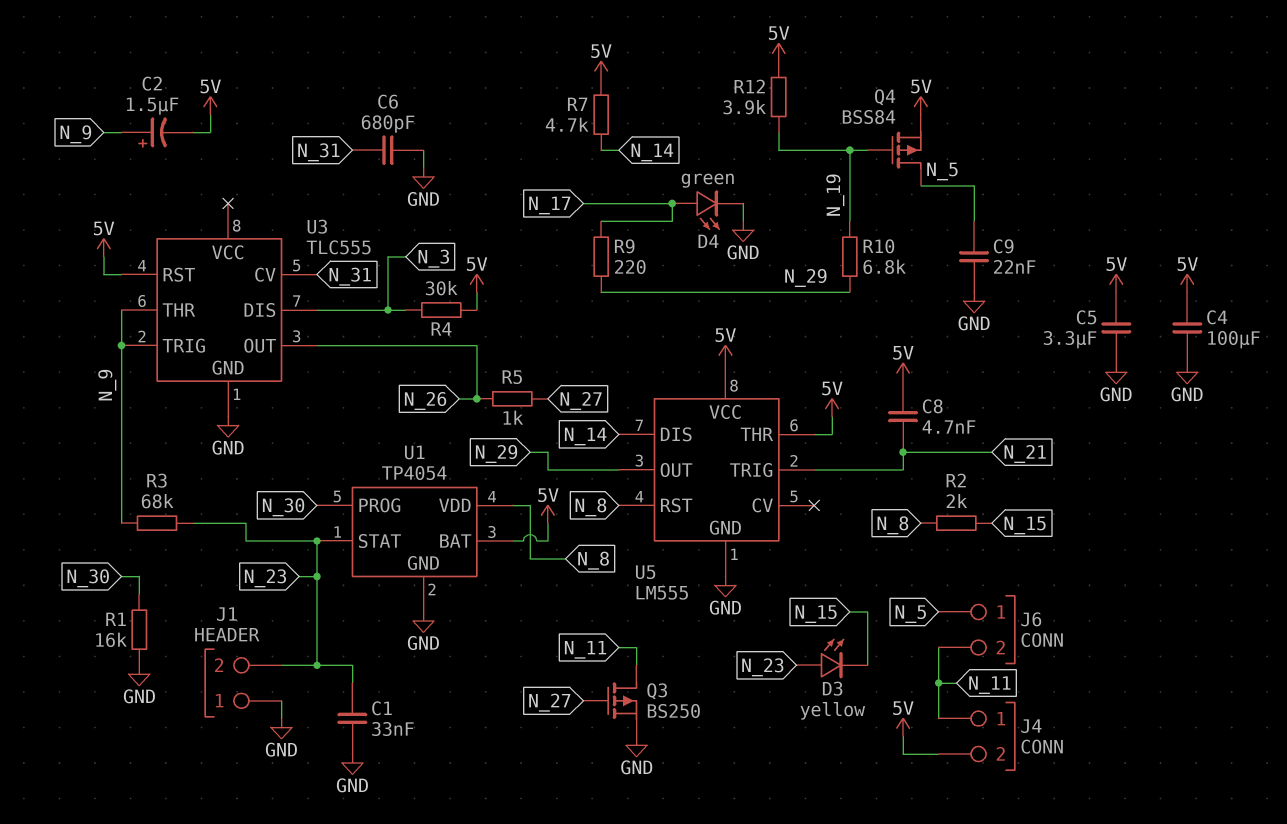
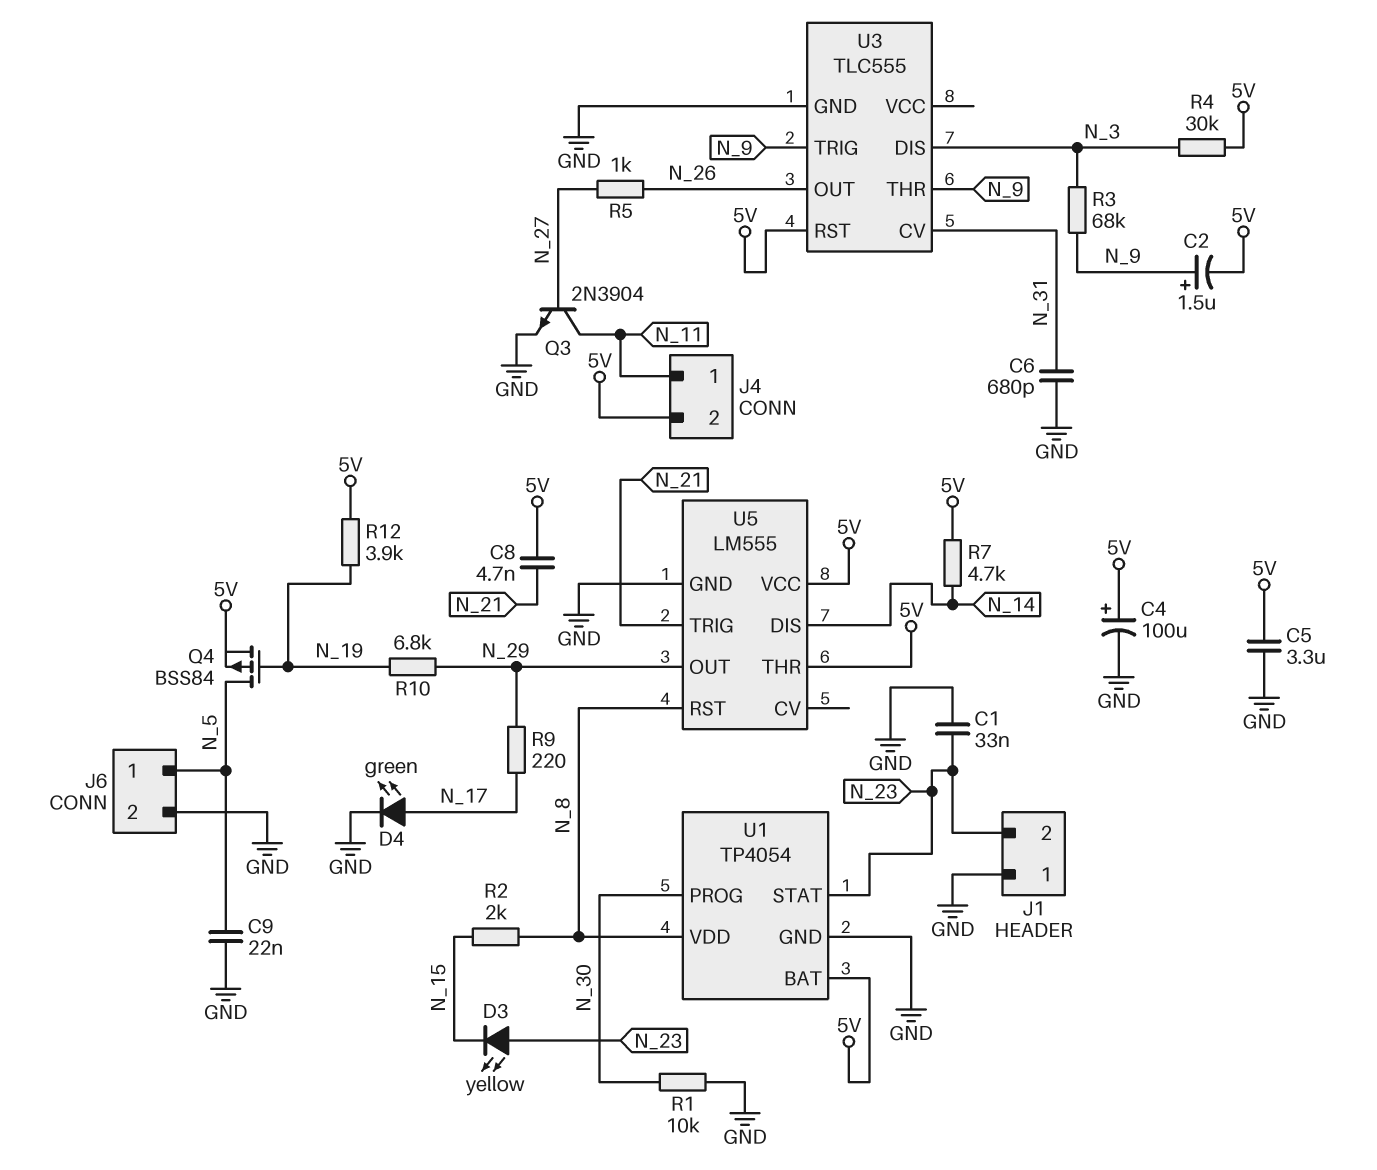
C4: 100uF (5V, GND) -> 100uF (plus 5V, minus GND)
J6 pin 2: N_11 -> GND
Q3: PMOS BS250 (G N_27, D N_11, S GND) -> NPN 2N3904 (B N_27, C N_11, E GND)
R1: 16k (GND, N_30) -> 10k (GND, N_30)
R3: 68k (N_9, N_23) -> 68k (N_3, N_9)

